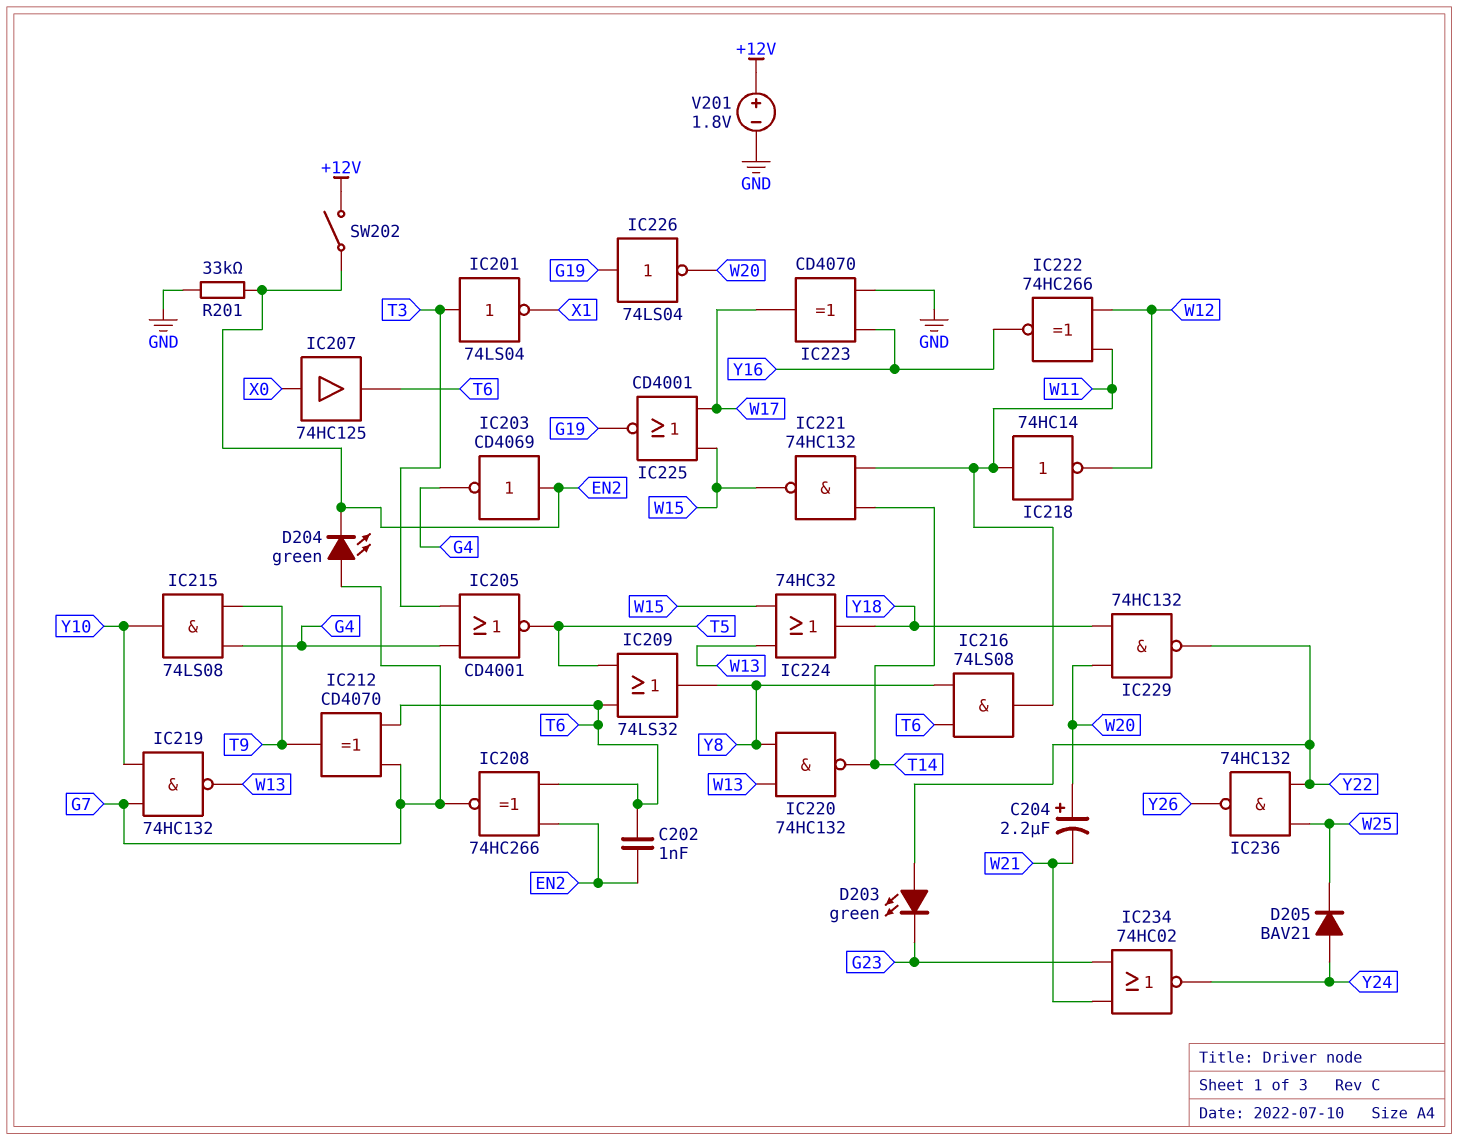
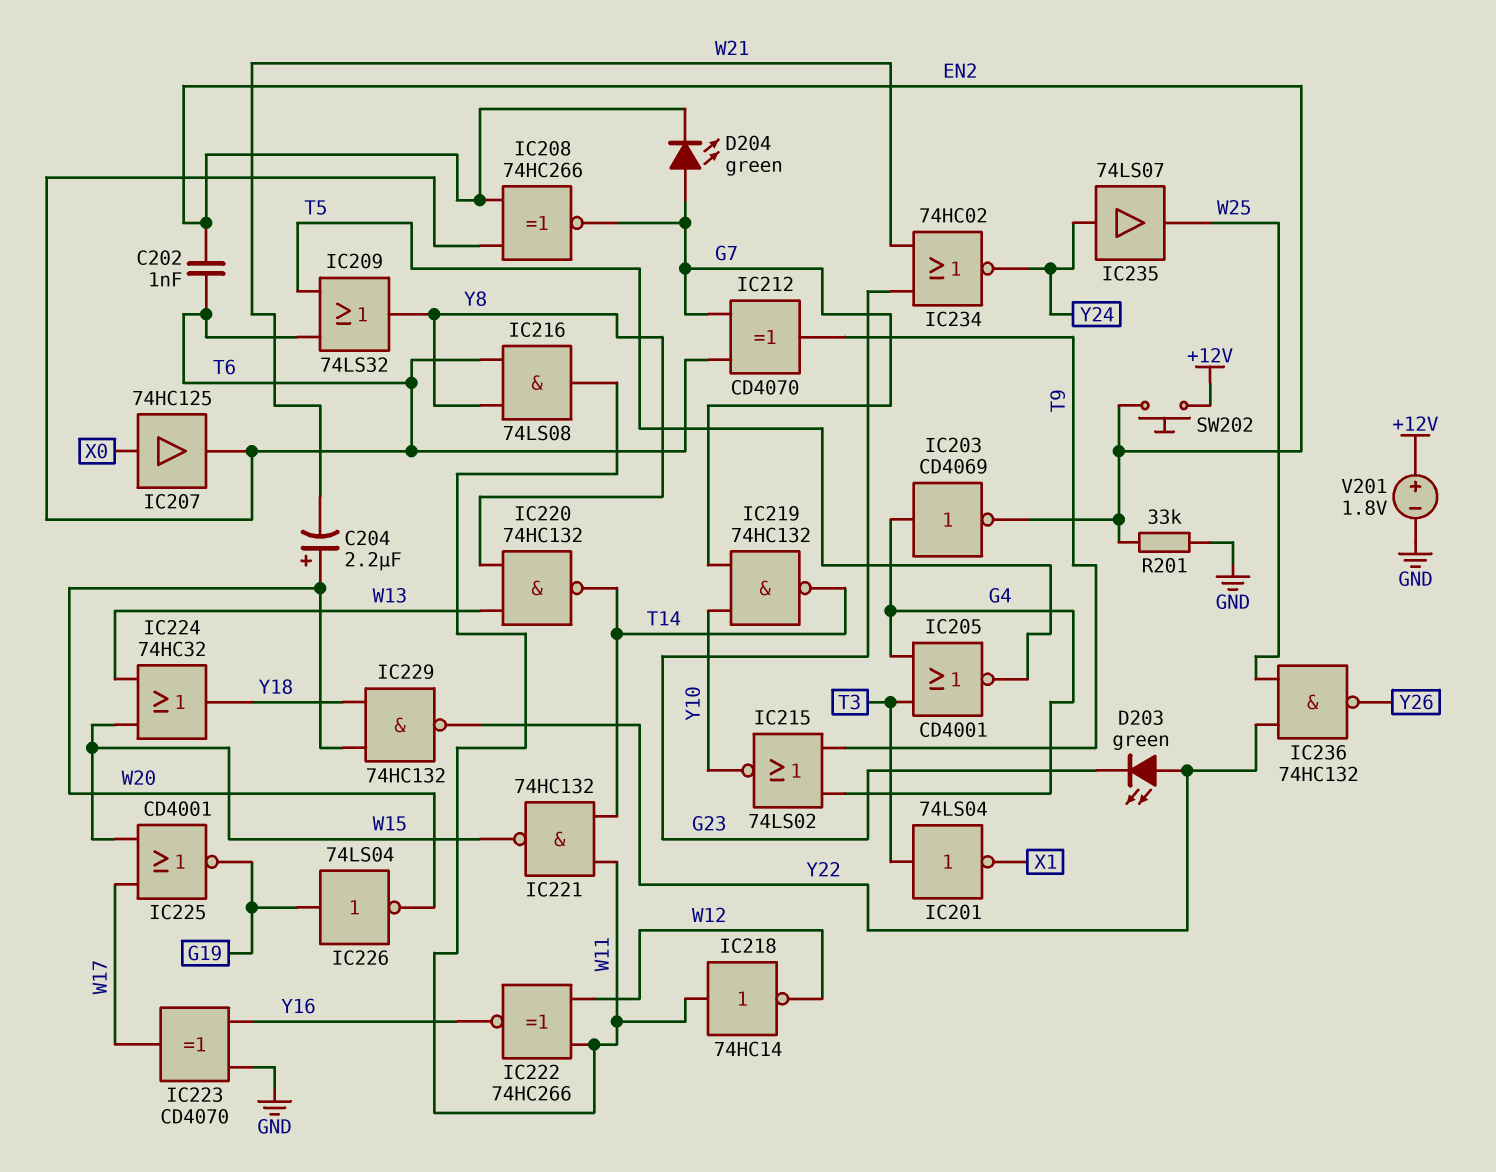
D205: diode BAV21 (A Y24, K W25) -> none
IC203: NOT CD4069 (in EN2, out G4) -> NOT CD4069 (in G4, out EN2)
IC215: AND 74LS08 (in G4, in T9, out Y10) -> NOR 74LS02 (in G4, in T9, out Y10)
IC219: NAND 74HC132 (in G7, in Y10, out W13) -> NAND 74HC132 (in G7, in Y10, out T14)
IC235: none -> buffer 74LS07 (in Y24, out W25)
SW202: switch (+12V, EN2) -> button (+12V, EN2)

